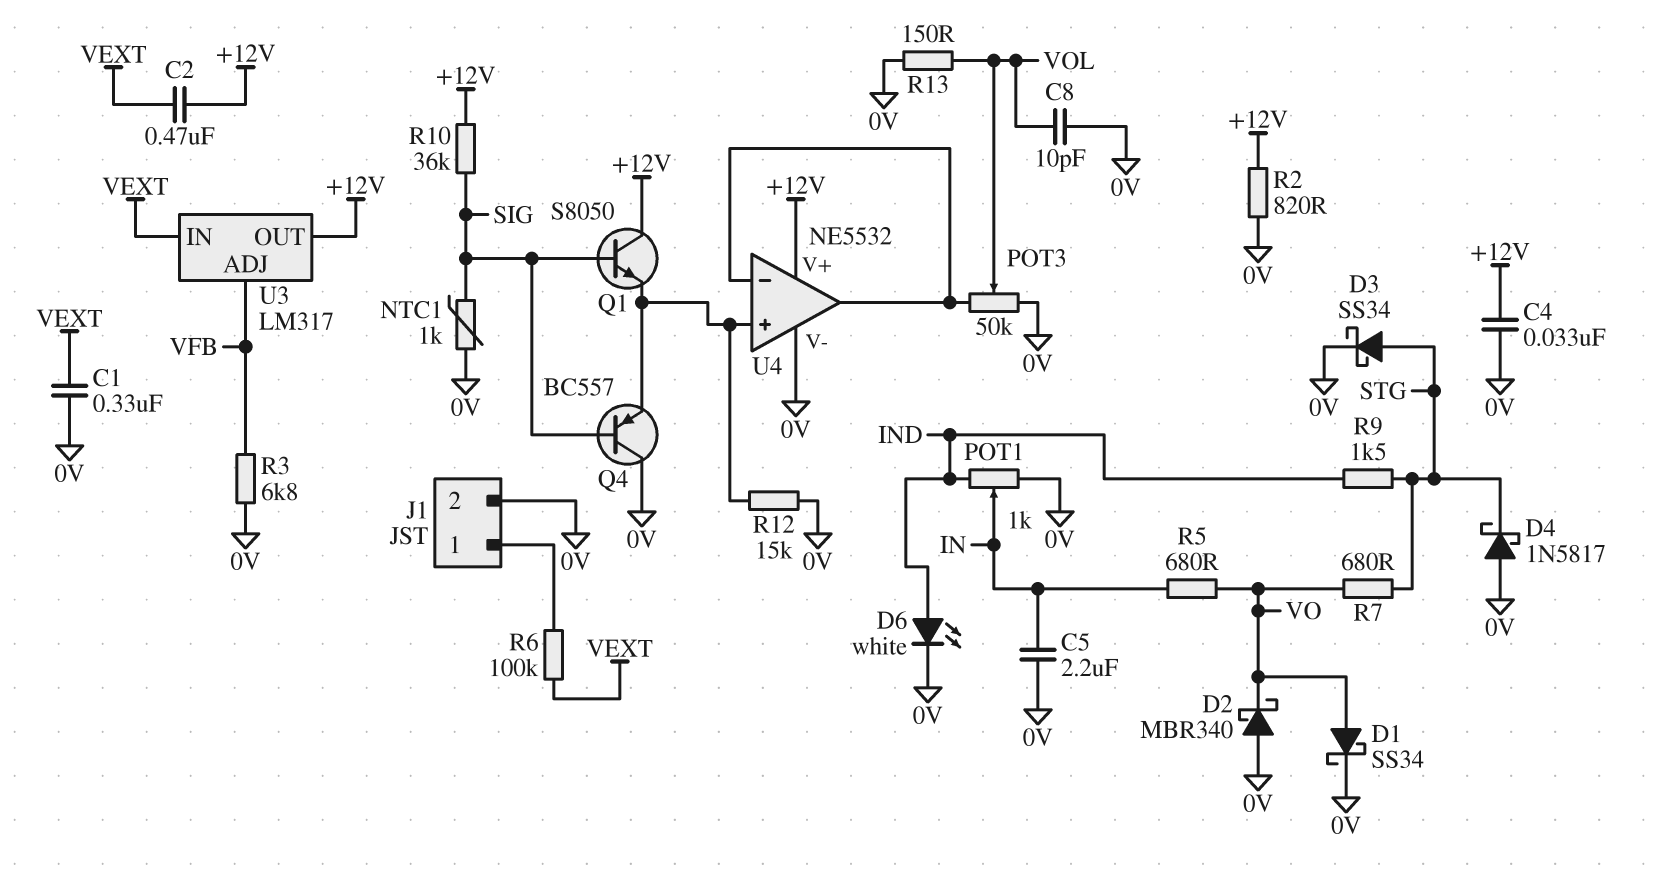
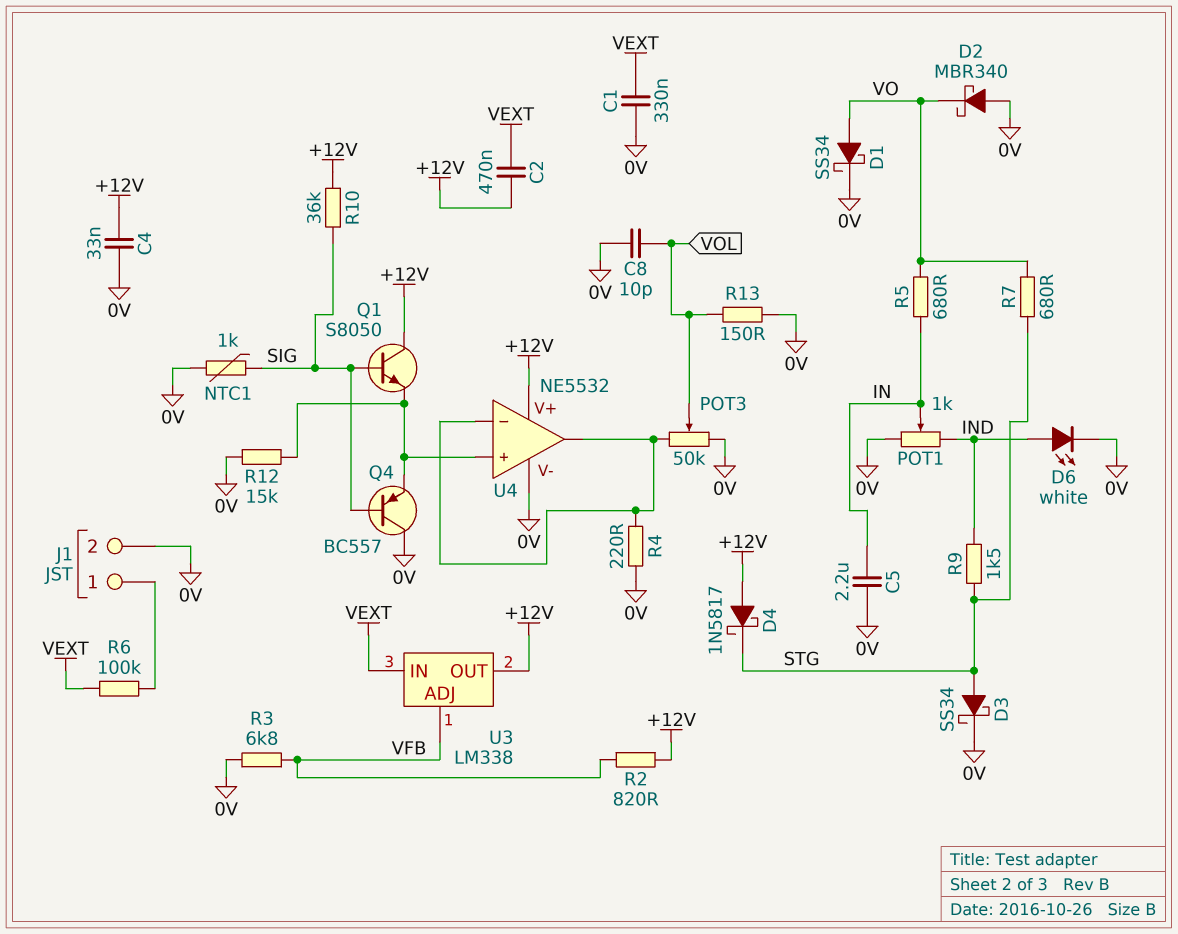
D4: schottky 1N5817 (A 0V, K STG) -> schottky 1N5817 (A +12V, K STG)
R2: 820 (+12V, 0V) -> 820 (+12V, VFB)
R4: none -> 220 (0V, U4/in-)
U3: LM317 -> LM338

